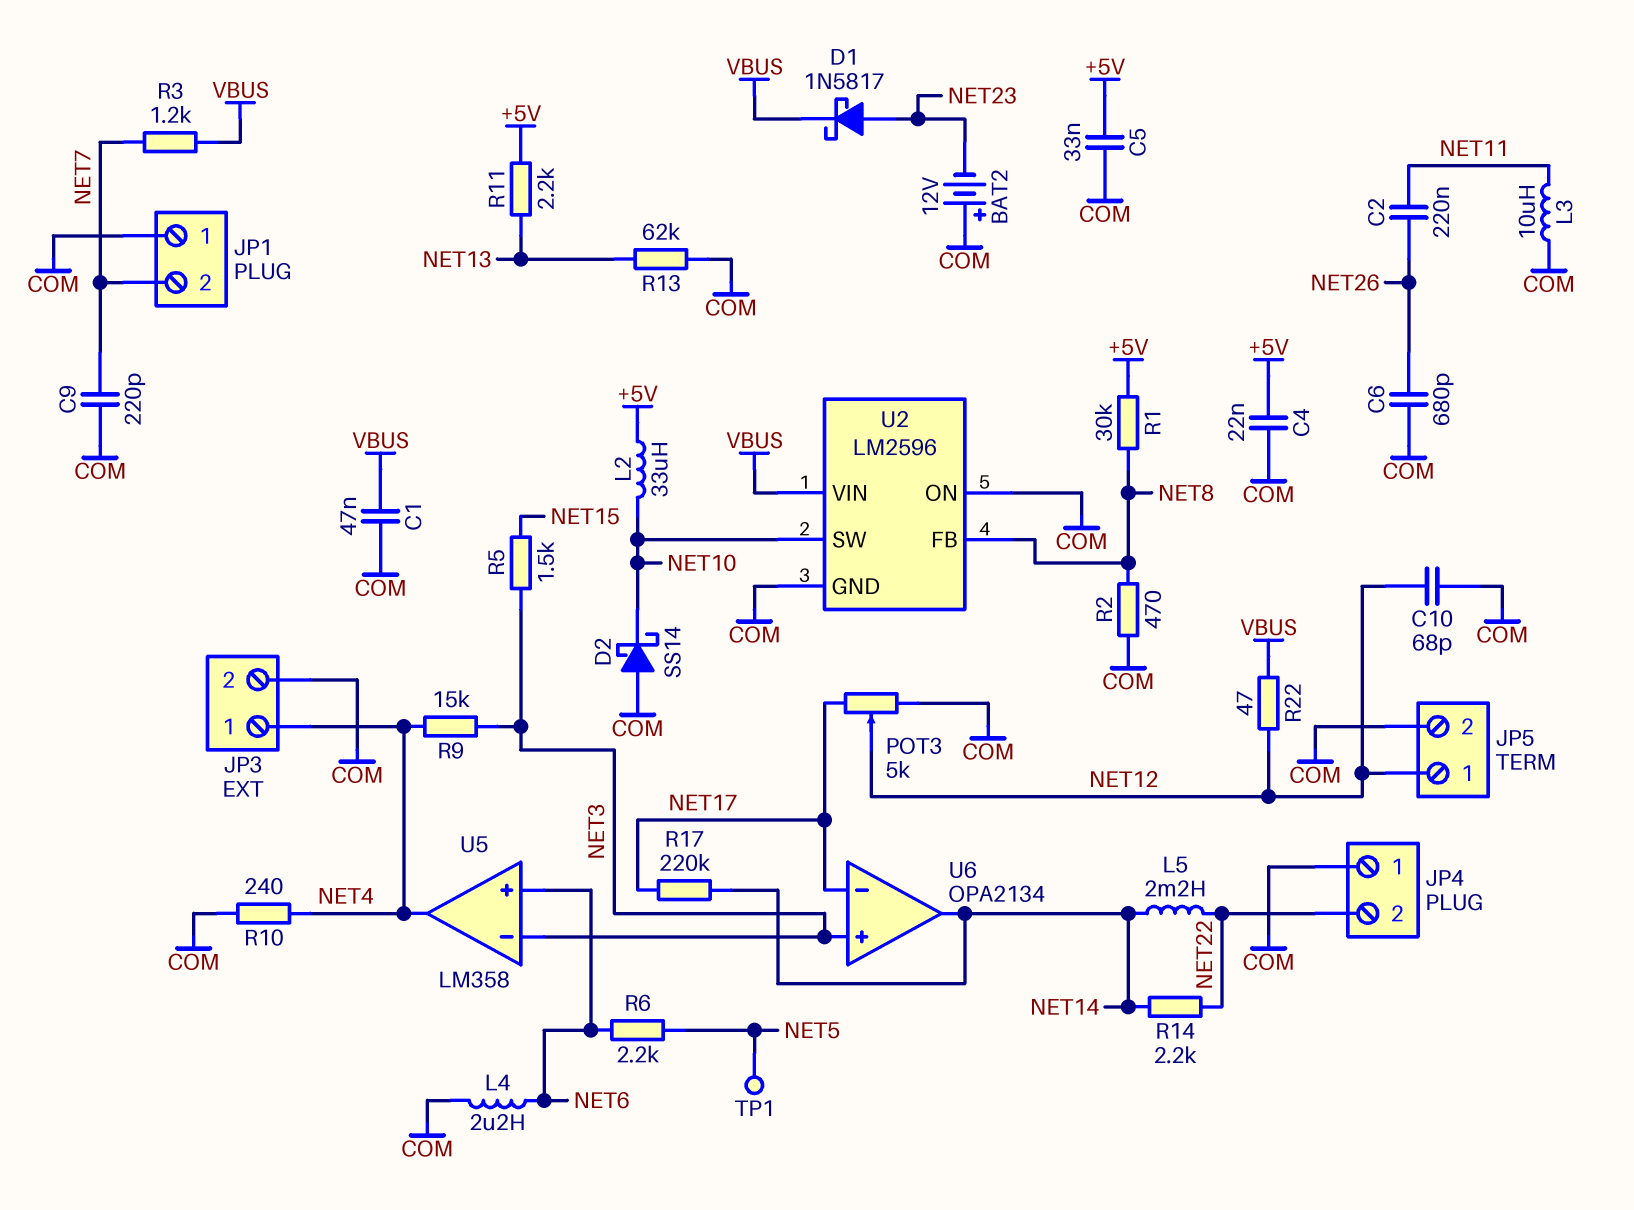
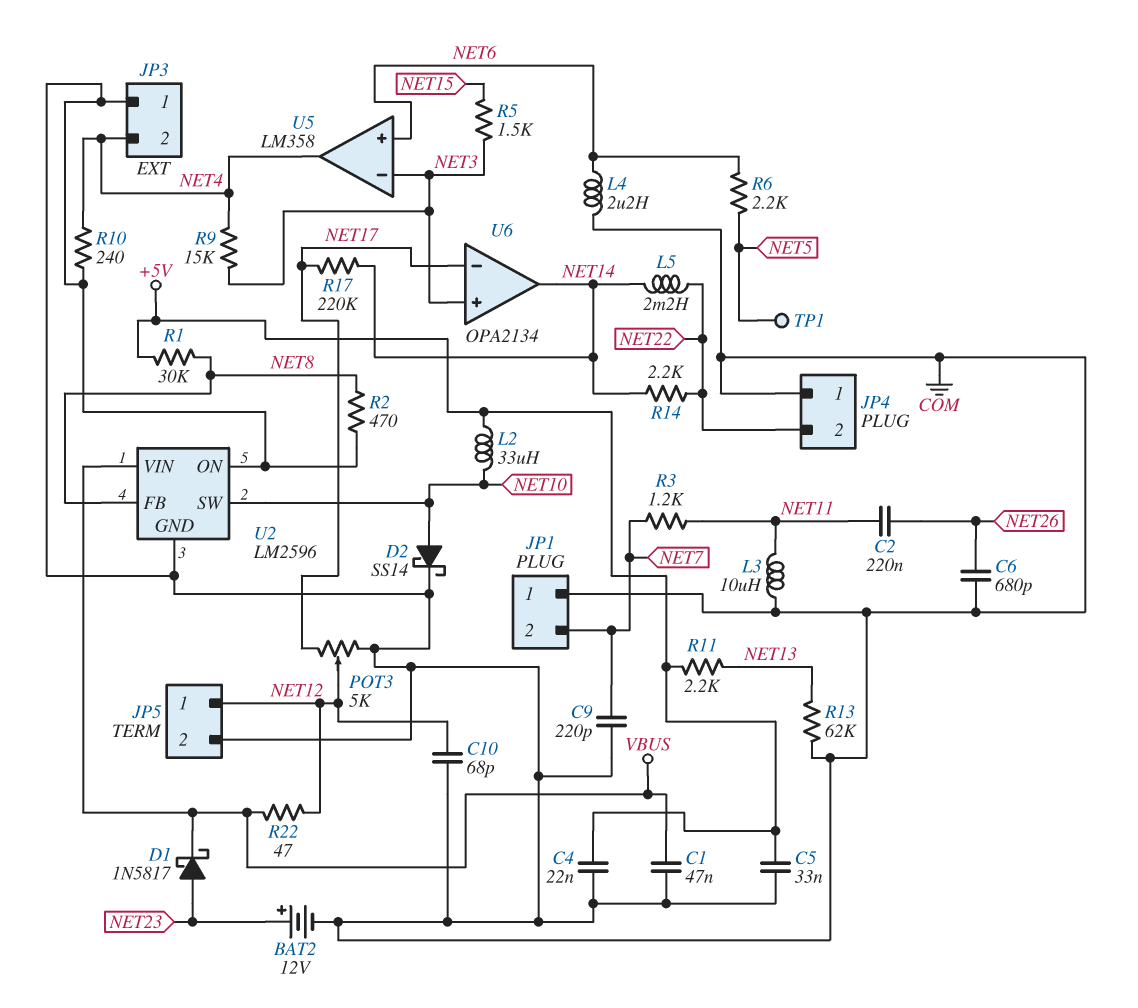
BAT2: 12V (plus COM, minus NET23) -> 12V (plus NET23, minus COM)
D2: schottky SS14 (A COM, K NET10) -> schottky SS14 (A NET10, K COM)
JP3 pin 1: NET4 -> COM
JP3 pin 2: COM -> NET4
R3: 1.2k (NET7, VBUS) -> 1.2k (NET7, NET11)

